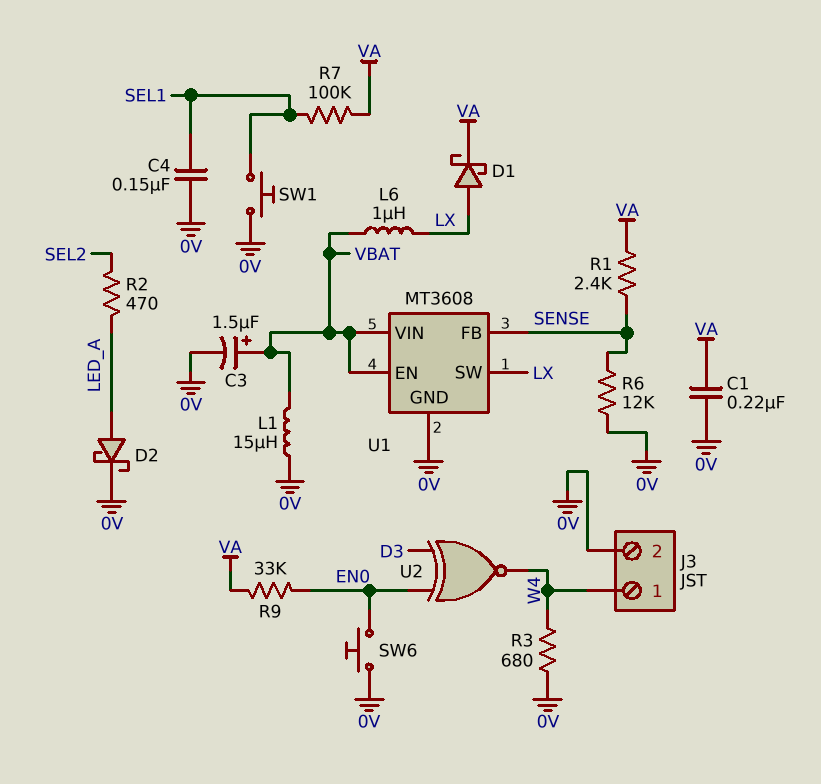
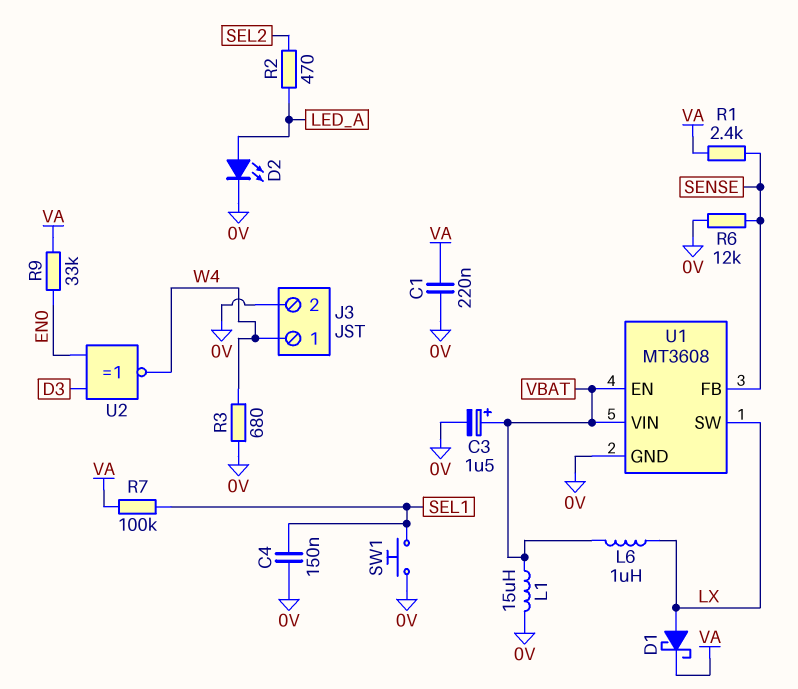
D2: schottky (A LED_A, K 0V) -> LED (A LED_A, K 0V)
SW6: button (0V, EN0) -> none

